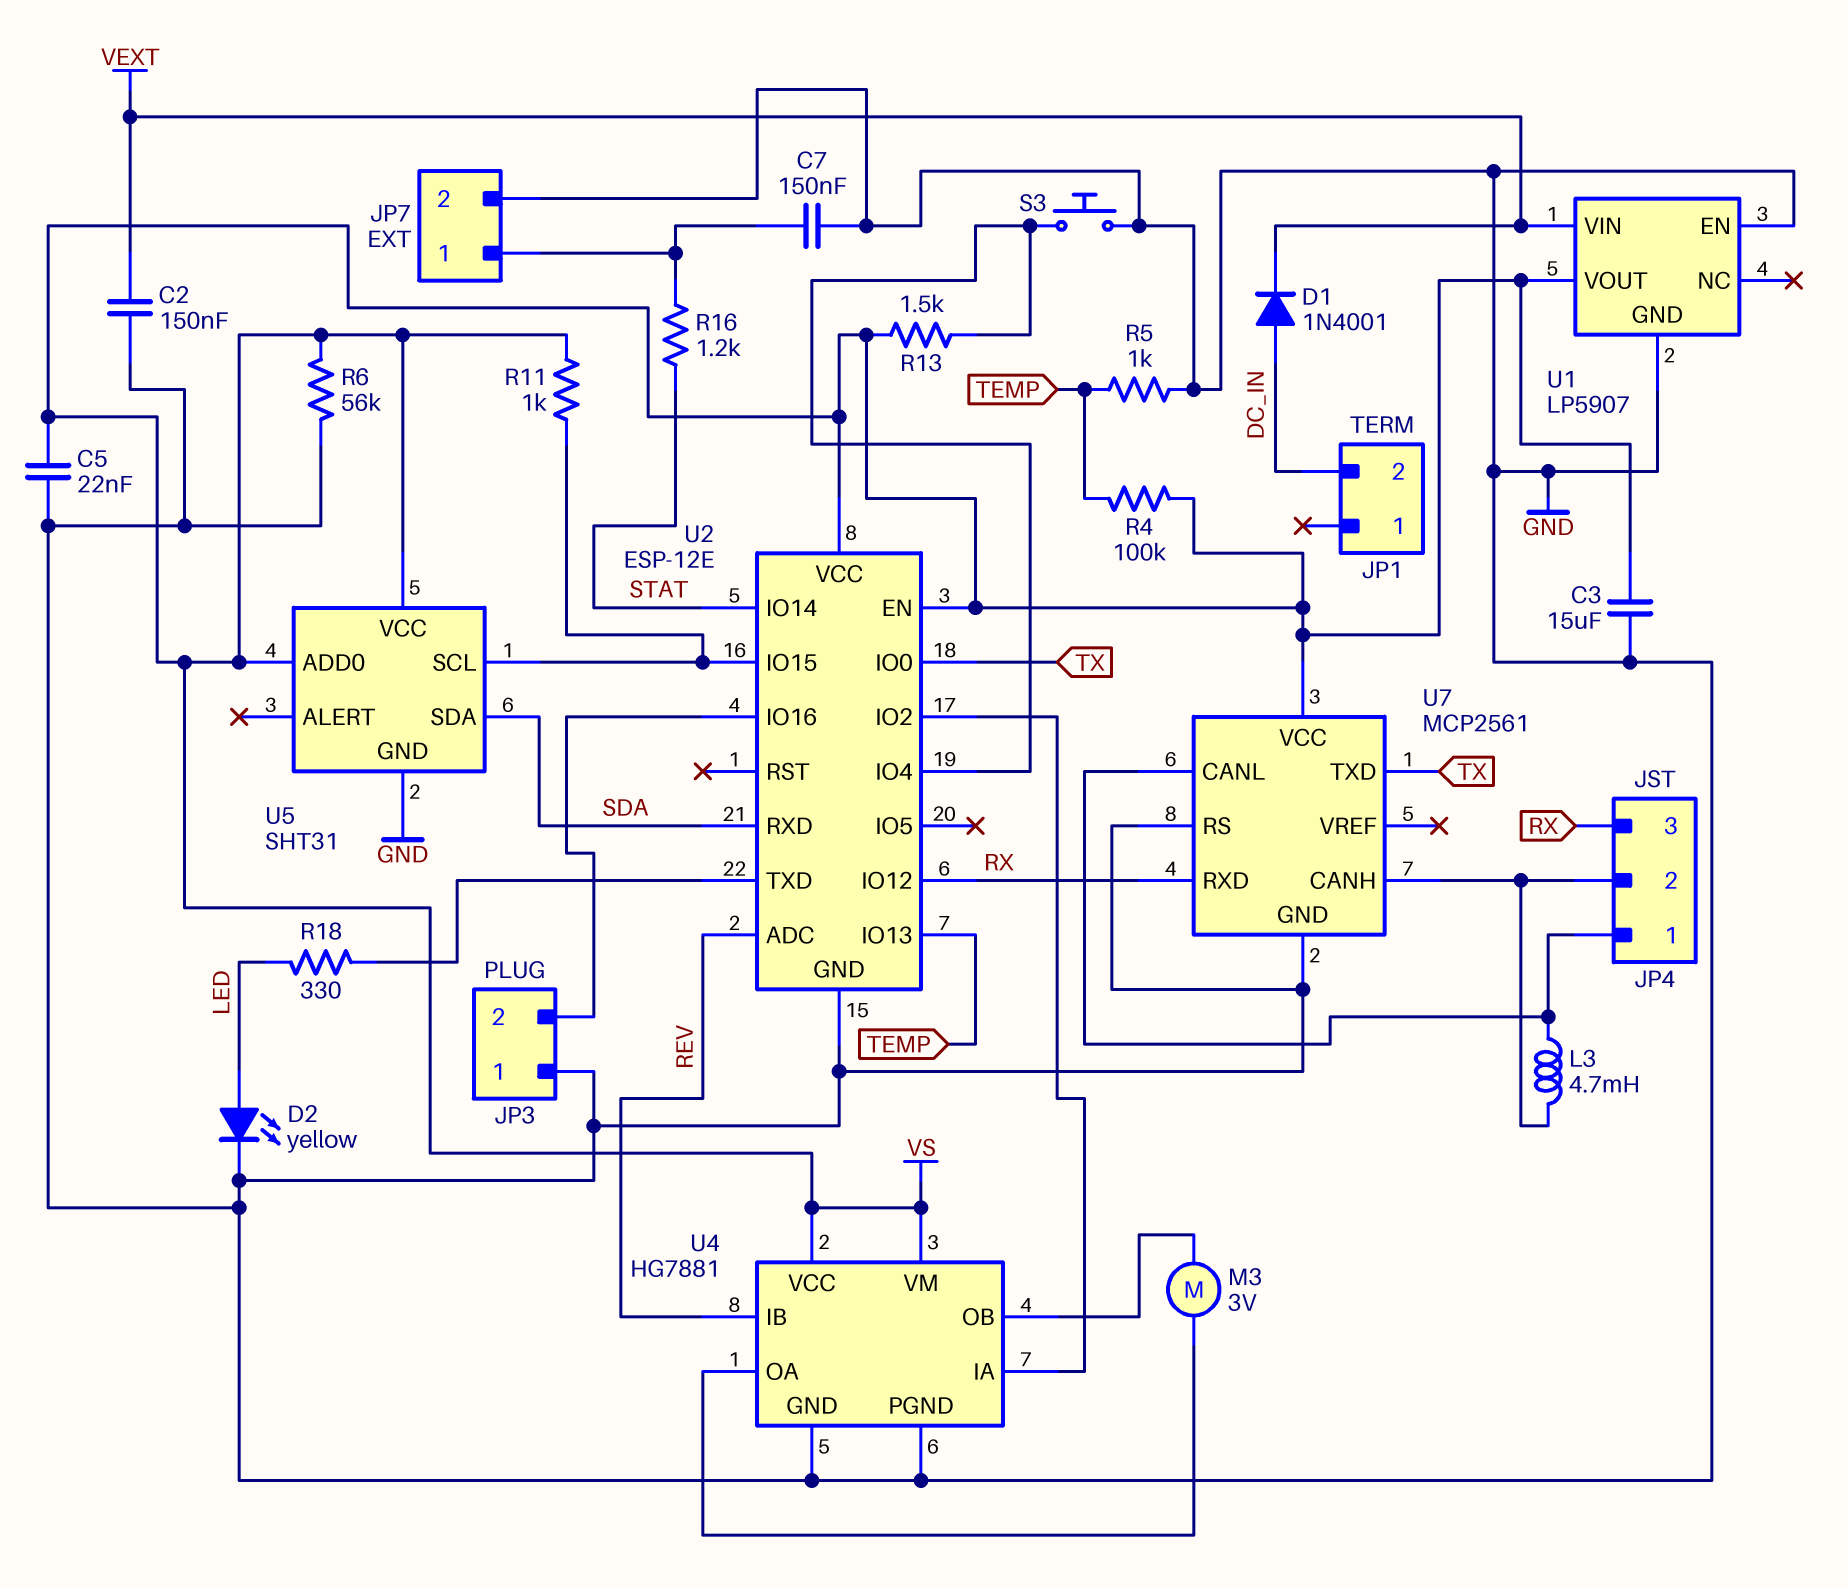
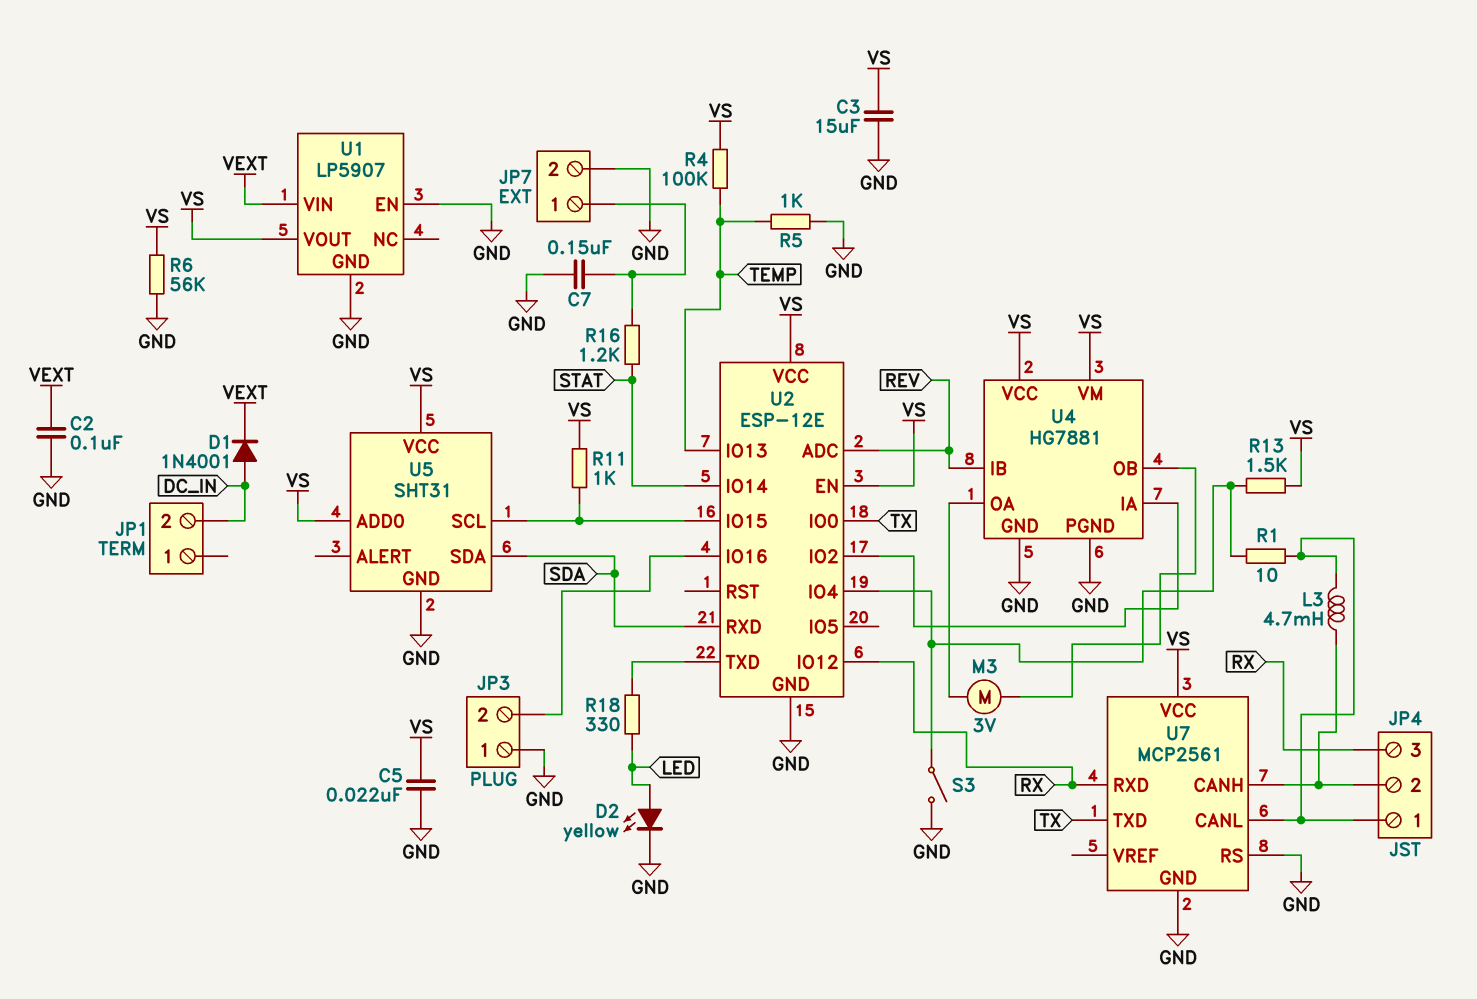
C2: 150nF (GND, VEXT) -> 100nF (GND, VEXT)
R1: none -> 10 (JP4/1, U2/IO4)
S3: button (GND, U2/IO4) -> switch (GND, U2/IO4)

